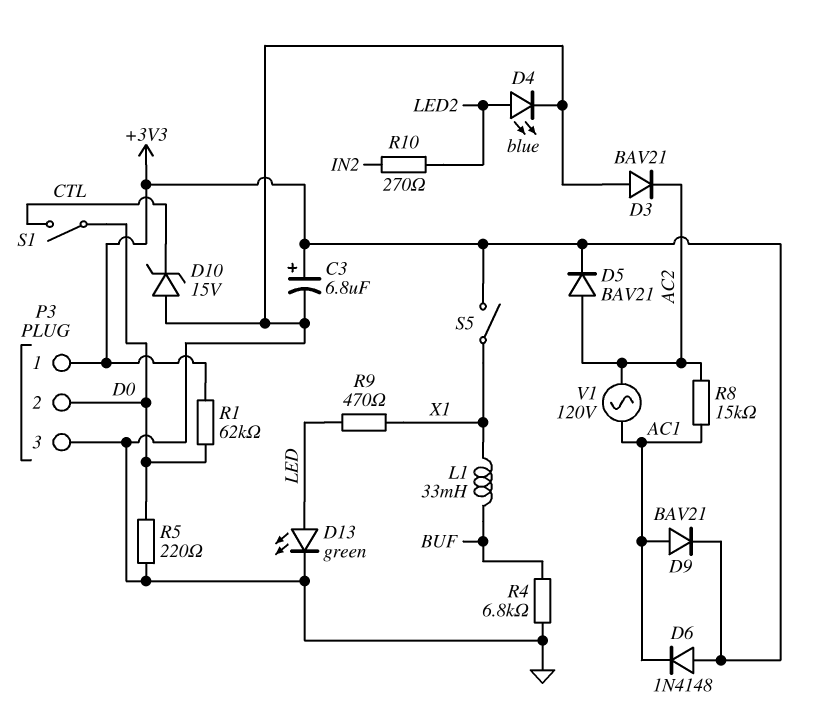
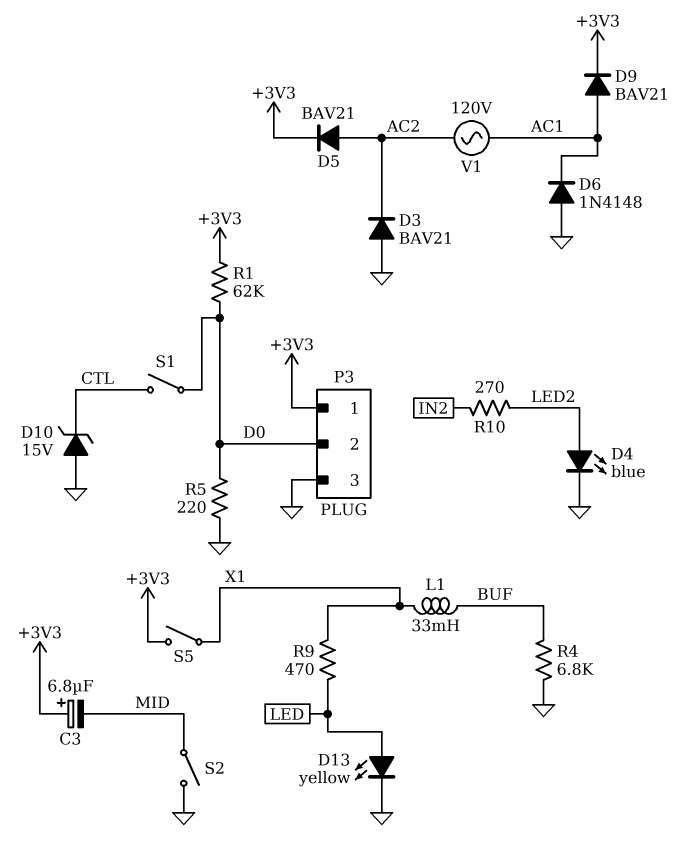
C3: 6.8uF (plus +3V3, minus GND) -> 6.8uF (plus +3V3, minus MID)
D6: diode 1N4148 (A +3V3, K AC1) -> diode 1N4148 (A GND, K AC1)
D13: LED green (A LED, K GND) -> LED yellow (A LED, K GND)
R8: 15k (AC1, AC2) -> none
S2: none -> switch (GND, MID)

